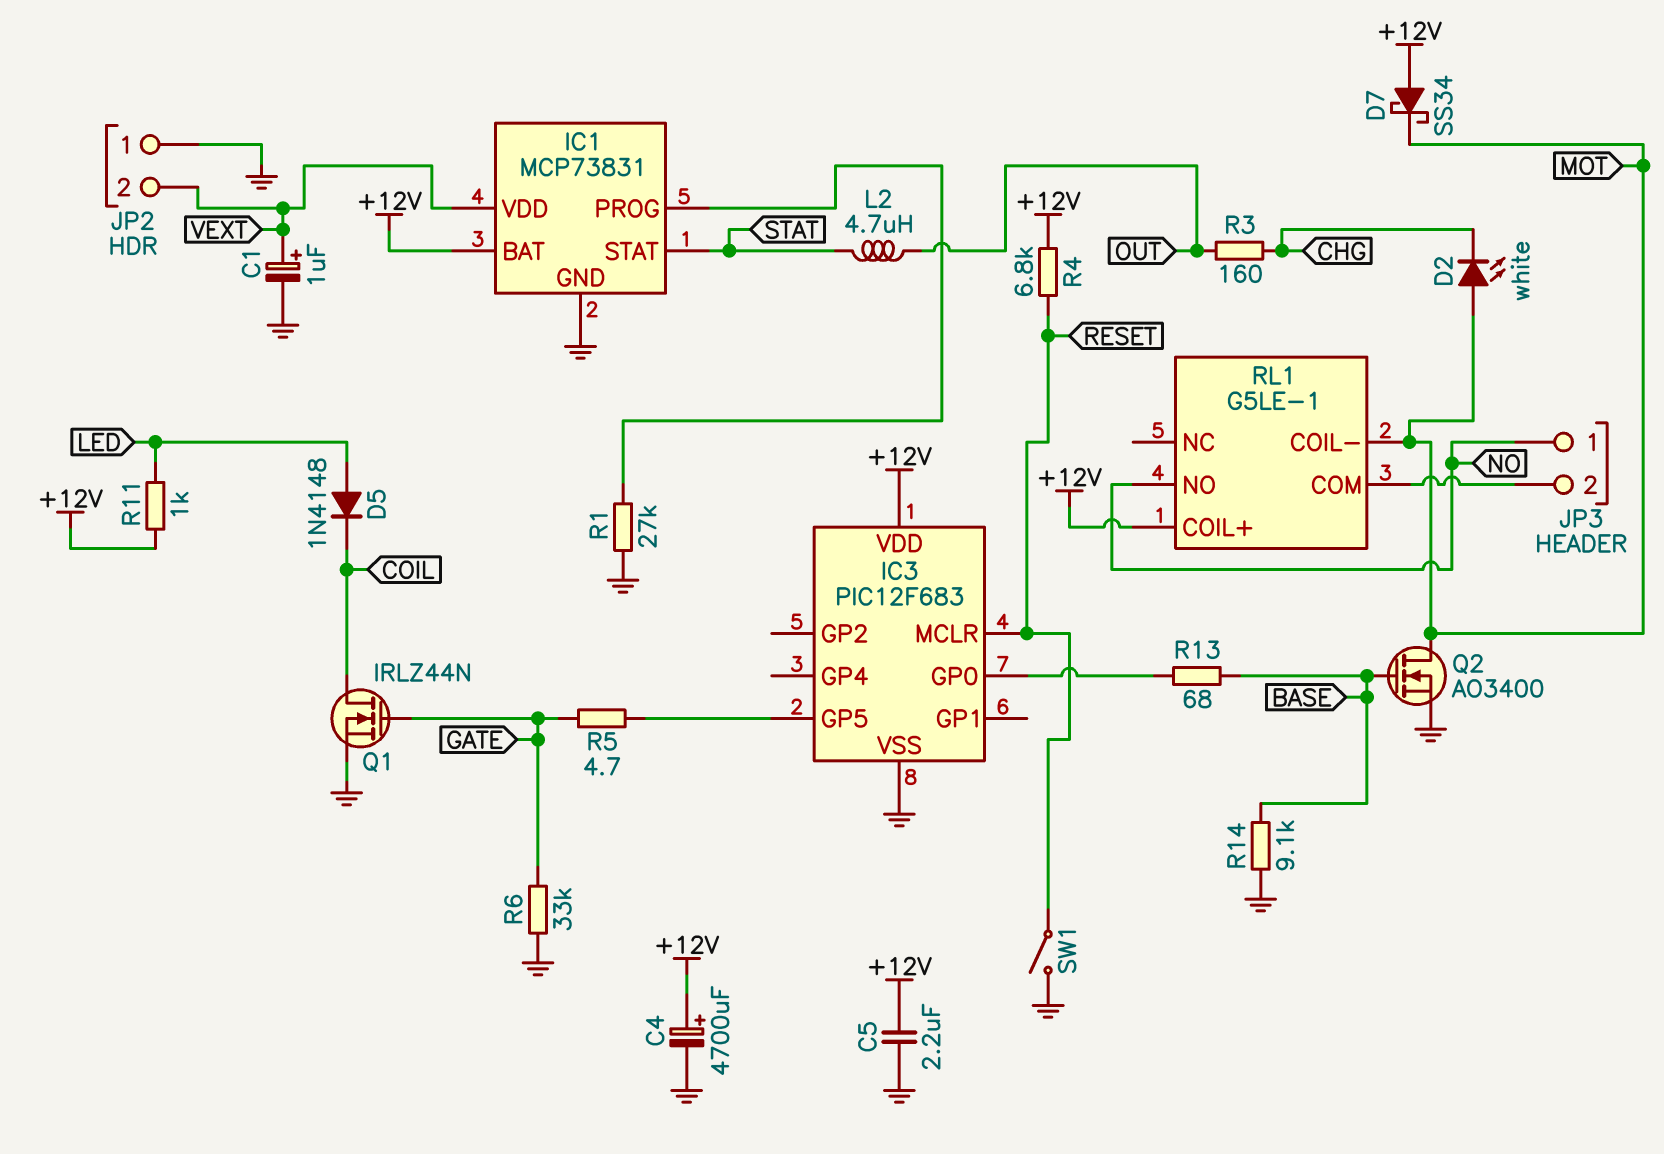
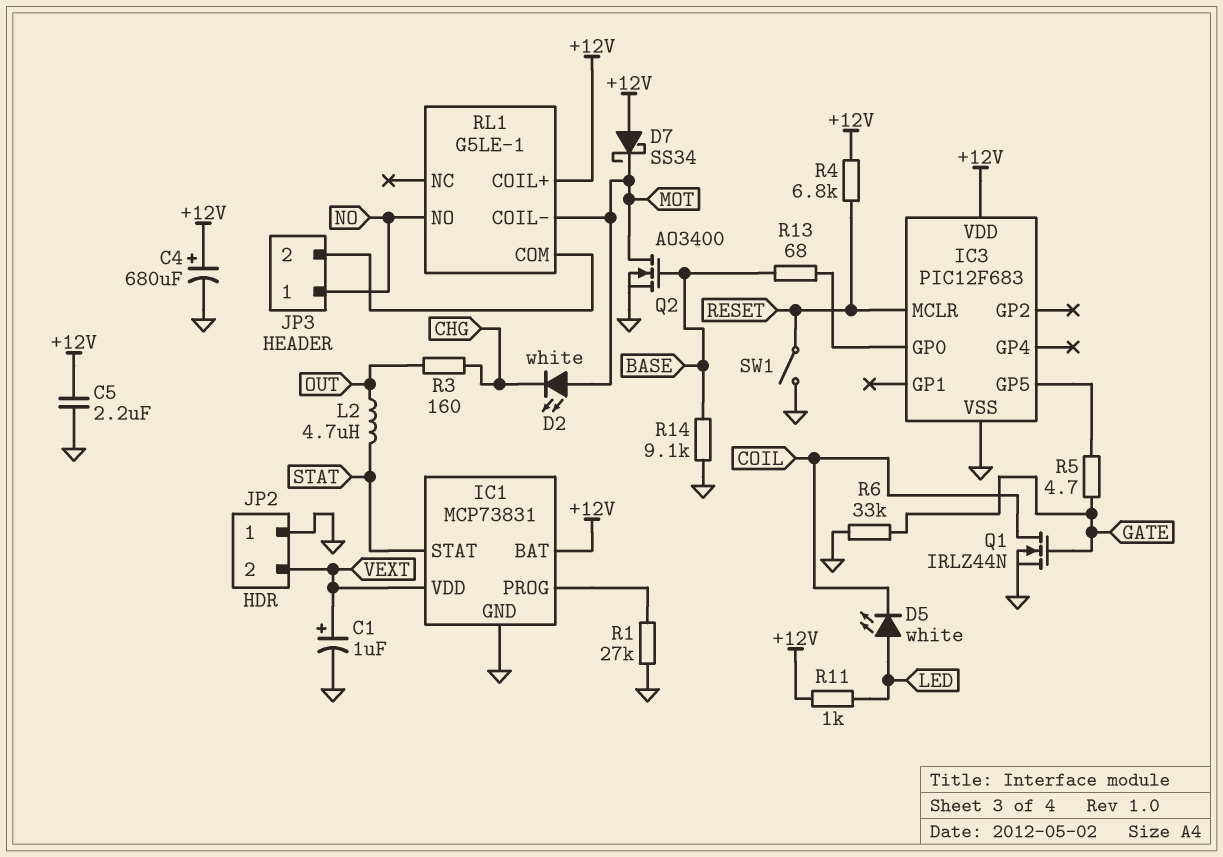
C4: 4700uF (plus +12V, minus GND) -> 680uF (plus +12V, minus GND)
D5: diode 1N4148 (A LED, K COIL) -> LED white (A LED, K COIL)

